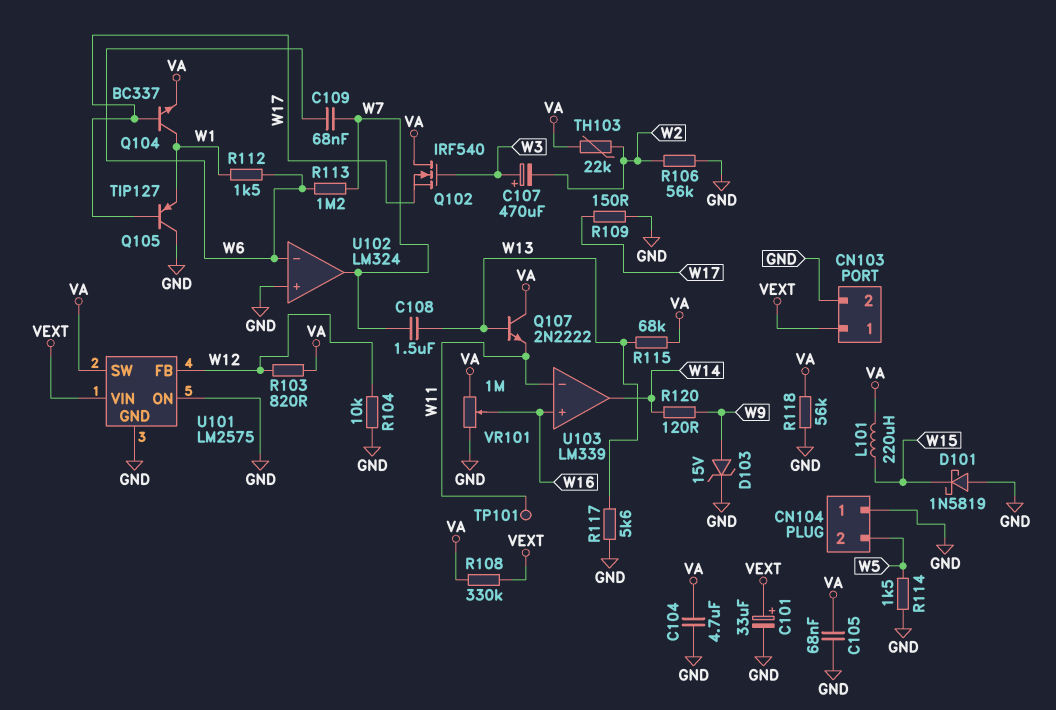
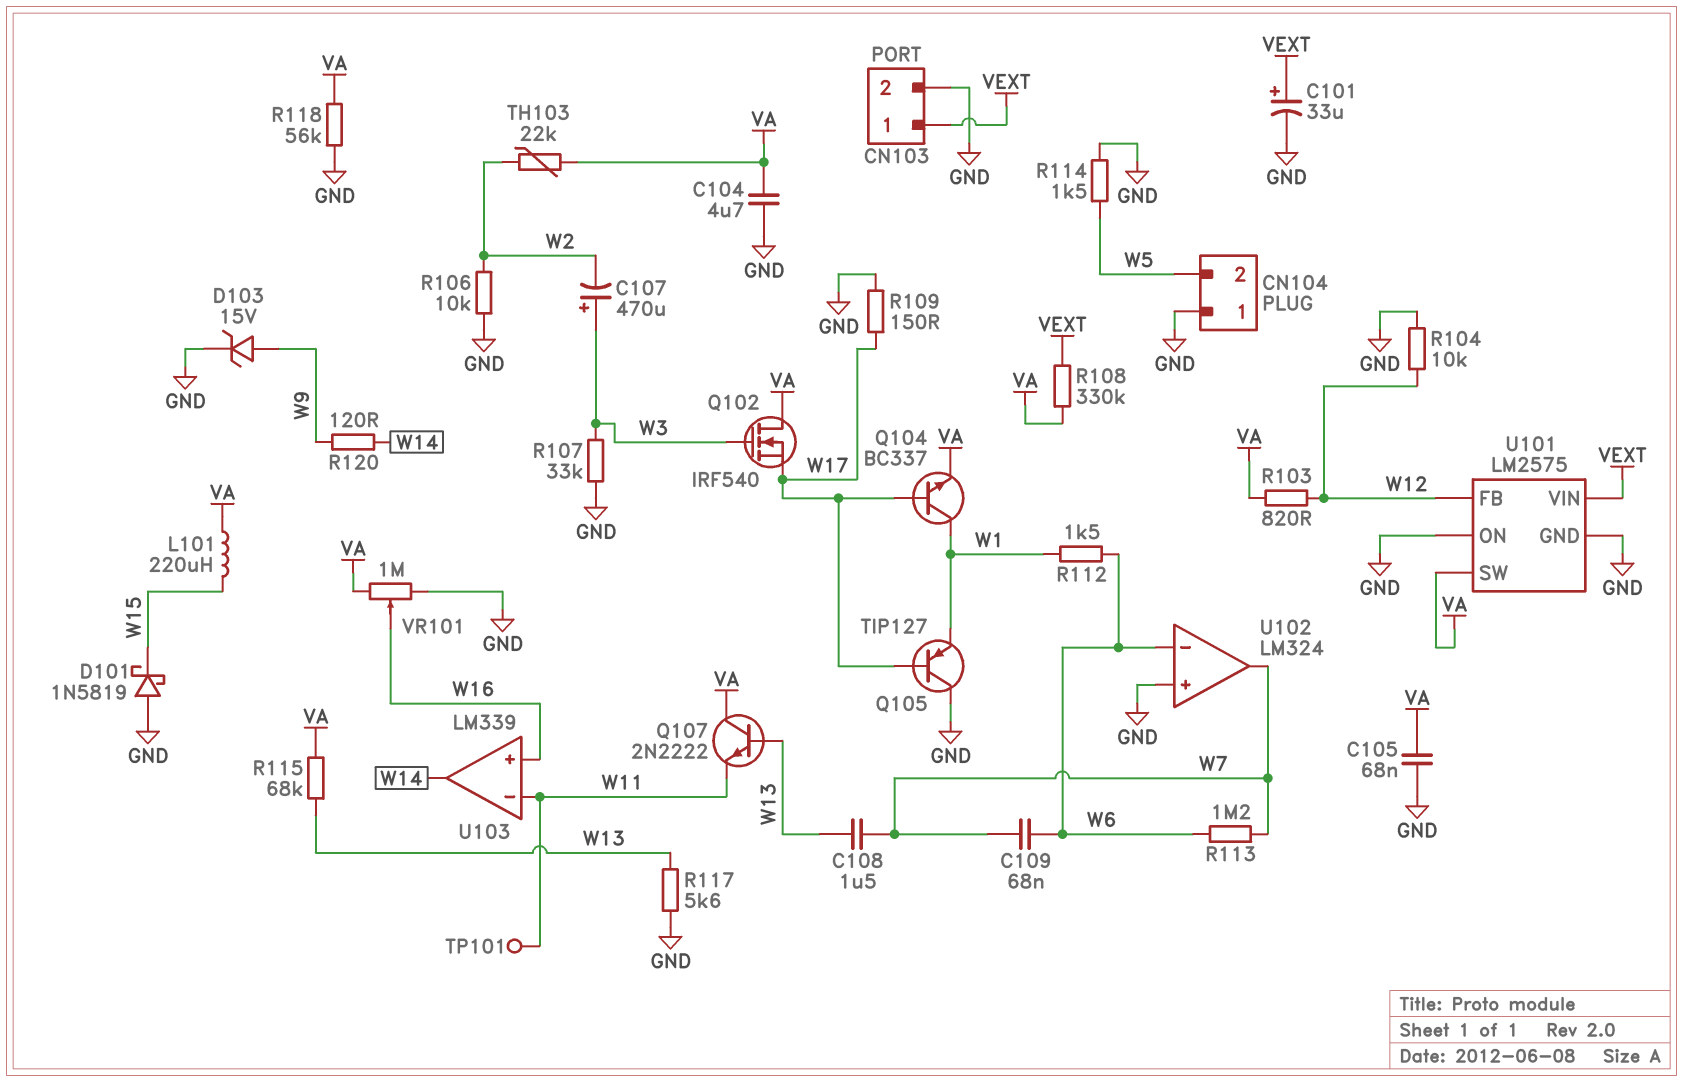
R106: 56k (GND, W2) -> 10k (GND, W2)
R107: none -> 33k (GND, W3)

